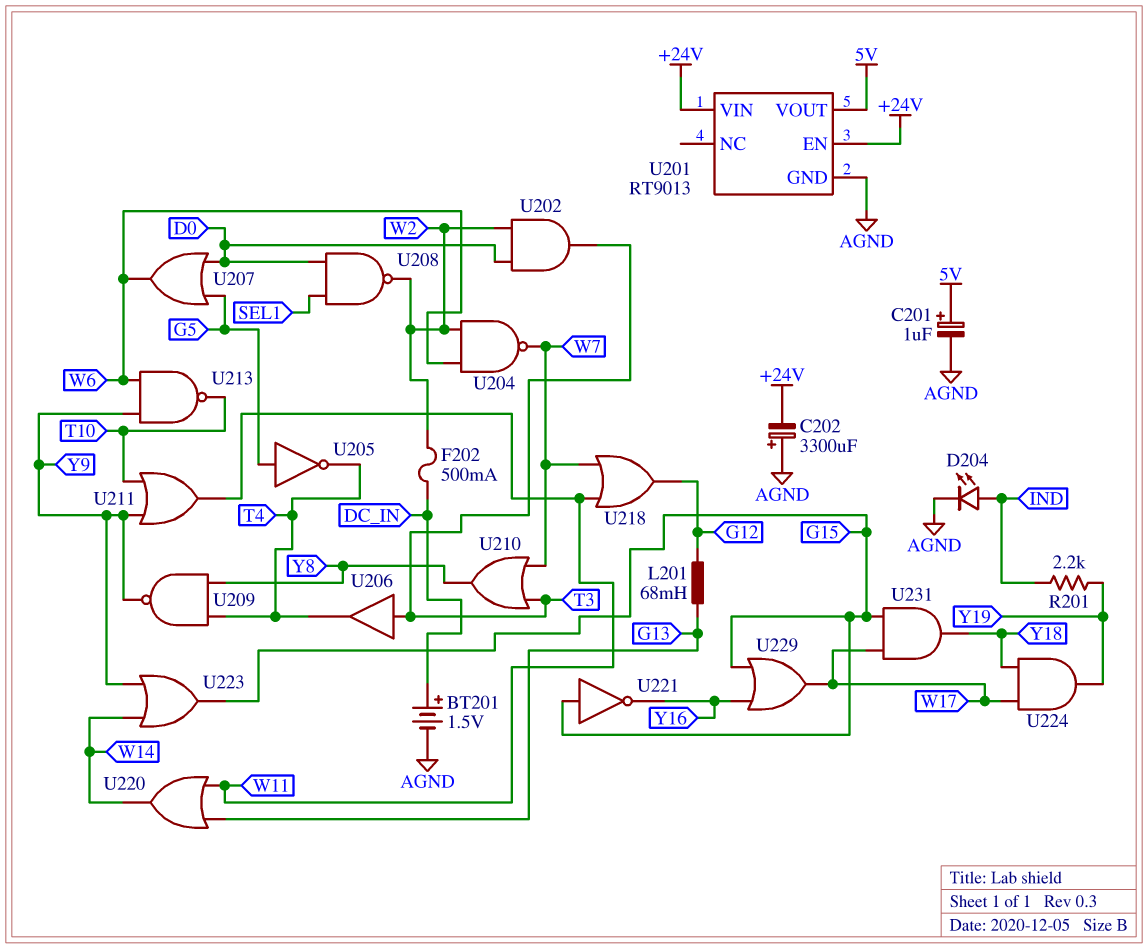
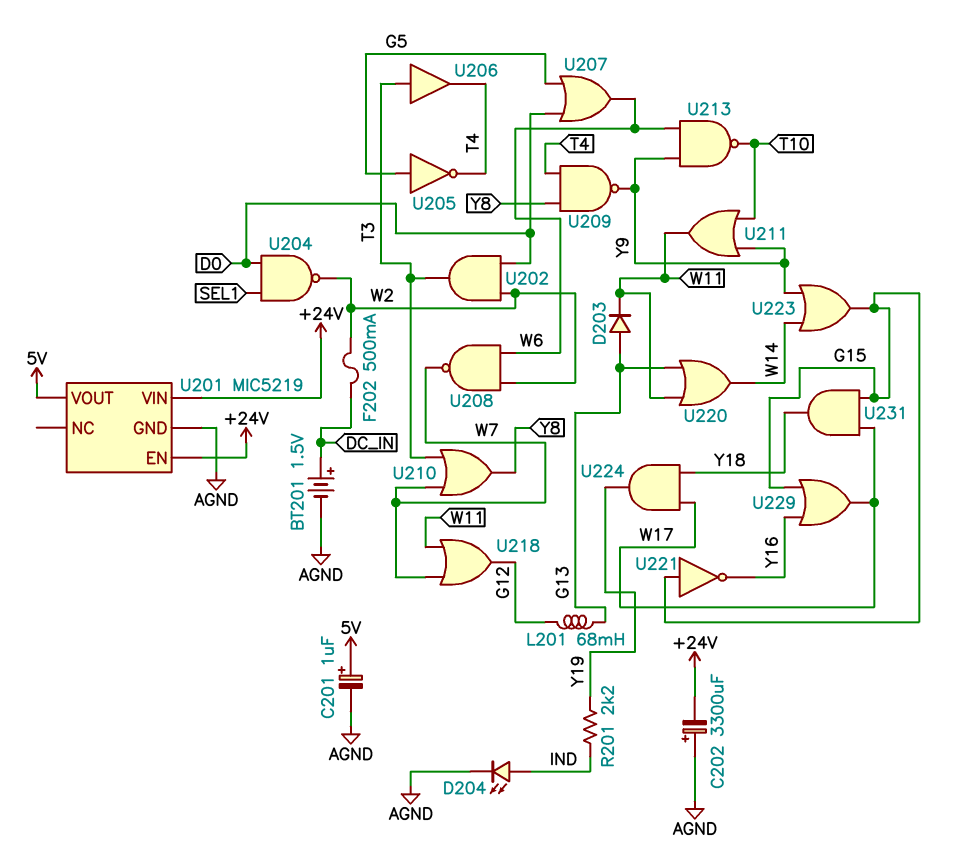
D203: none -> diode (A G13, K W11)
U201: RT9013 -> MIC5219
U204: NAND (in W2, in W6, out W7) -> NAND (in D0, in SEL1, out W2)
U208: NAND (in D0, in SEL1, out W2) -> NAND (in W2, in W6, out W7)

